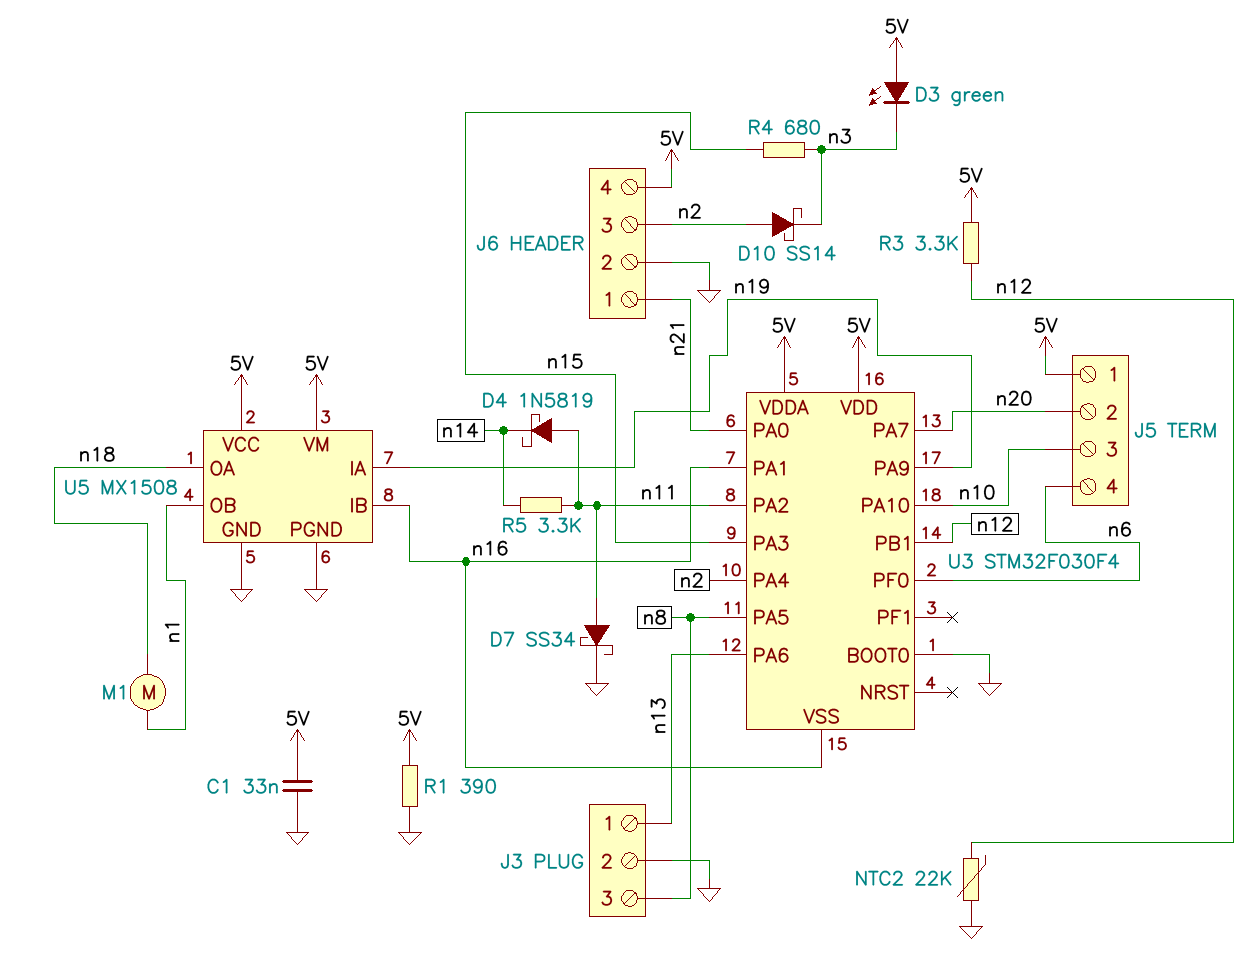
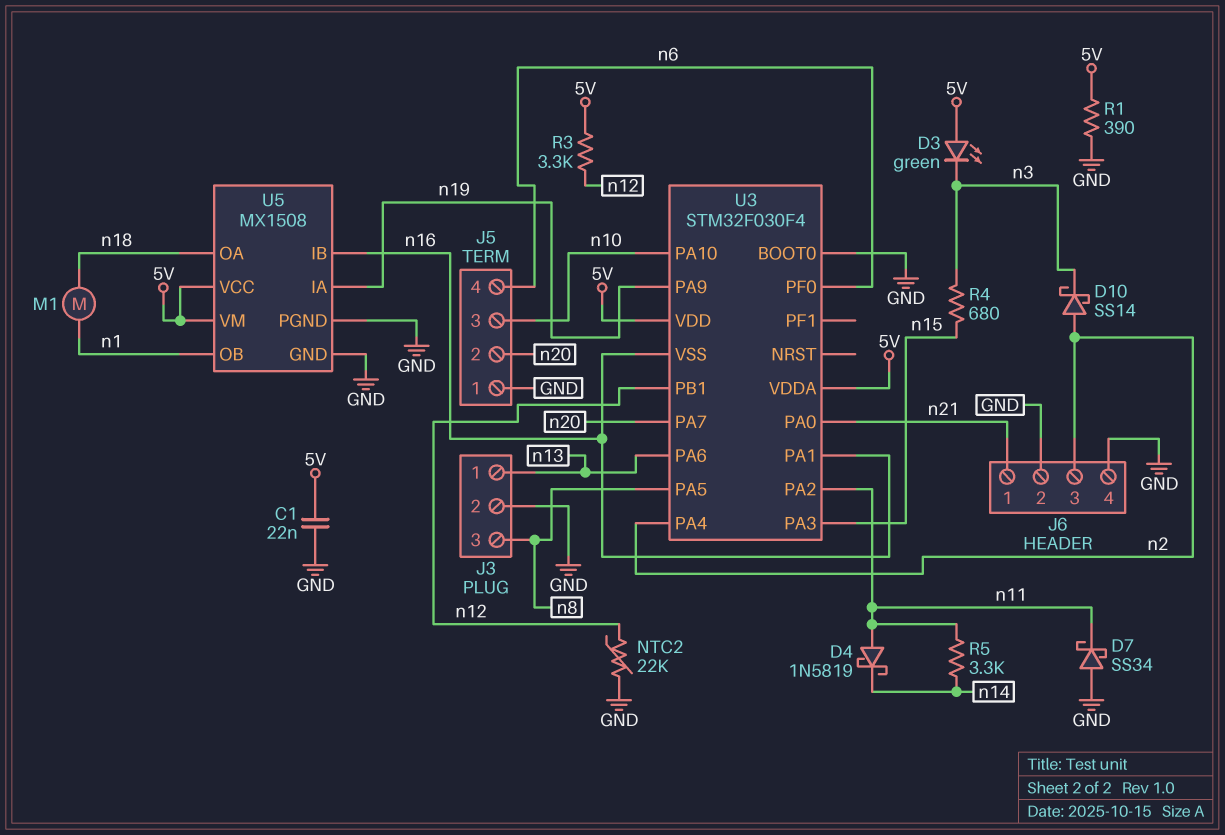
C1: 33nF (5V, GND) -> 22nF (5V, GND)
D7: schottky SS34 (A n11, K GND) -> schottky SS34 (A GND, K n11)
J5 pin 1: 5V -> GND
J6 pin 4: 5V -> GND

